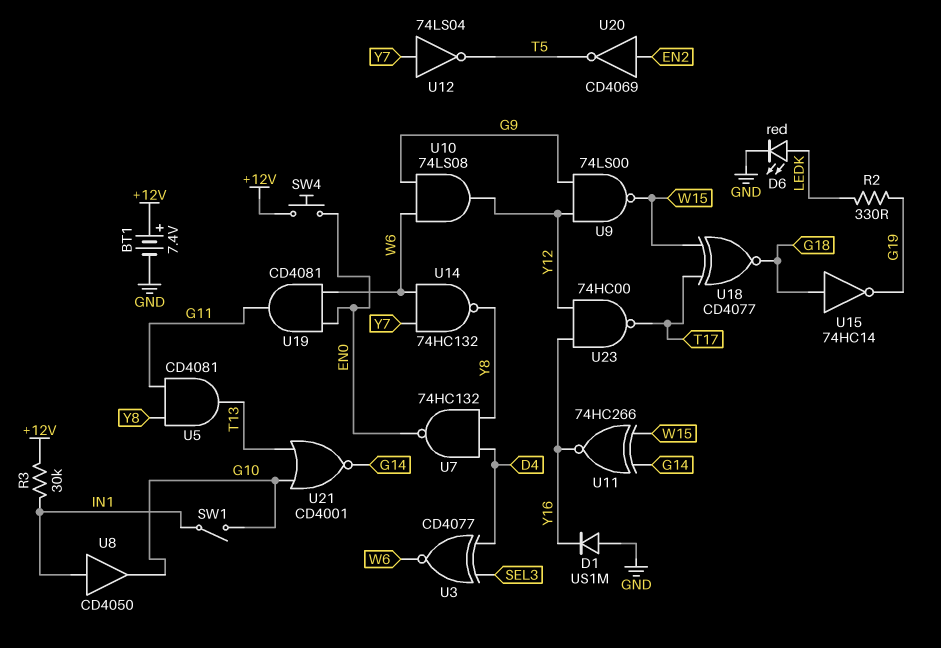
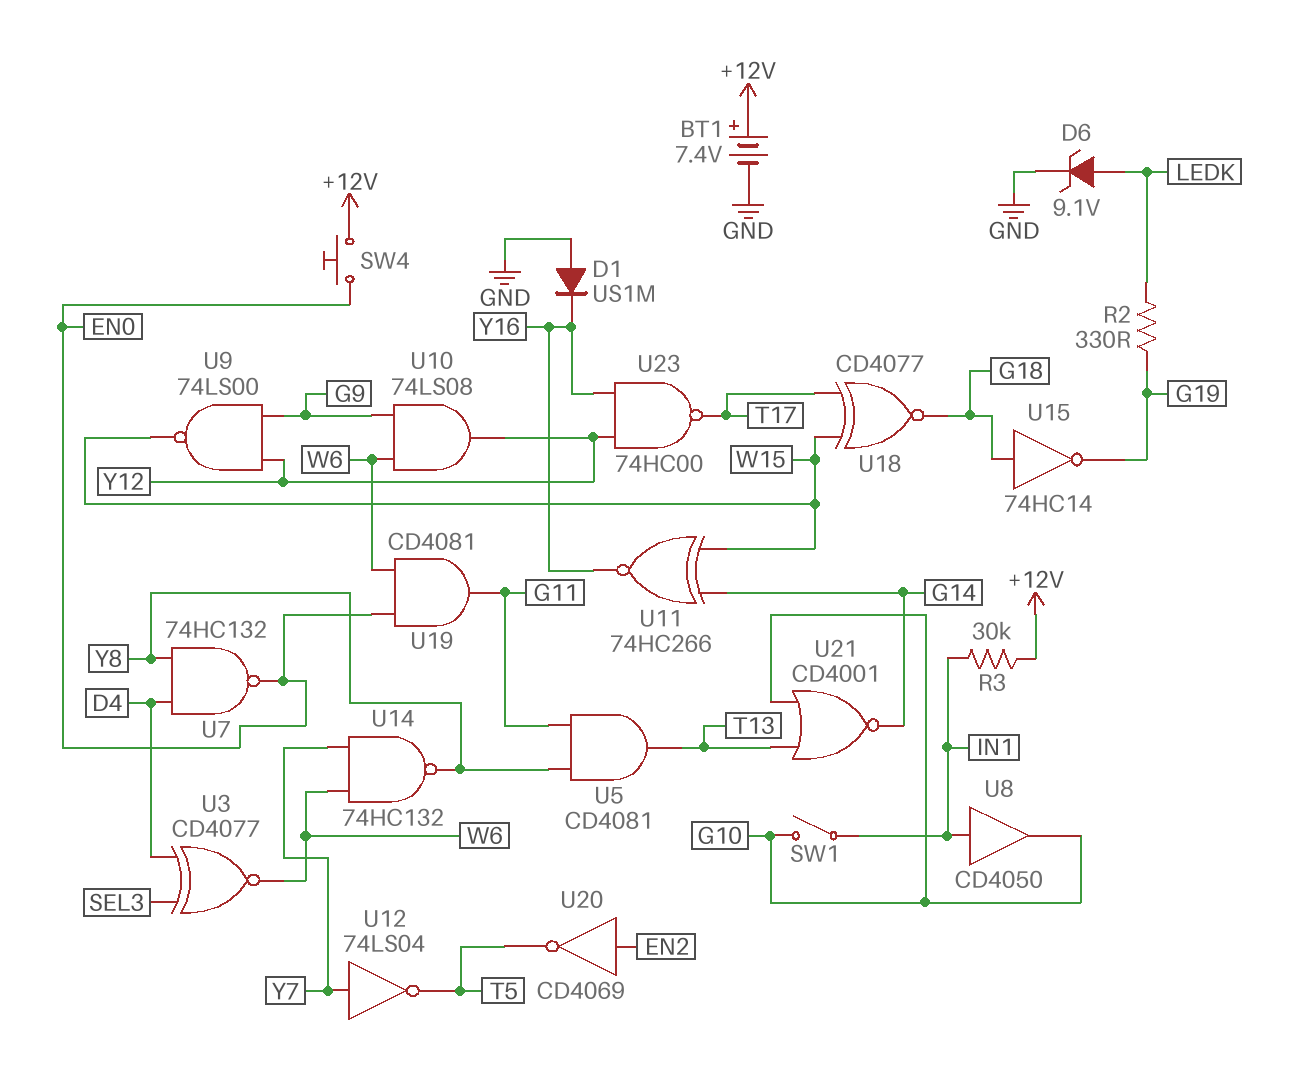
D6: LED red (A LEDK, K GND) -> zener 9.1V (A LEDK, K GND)

